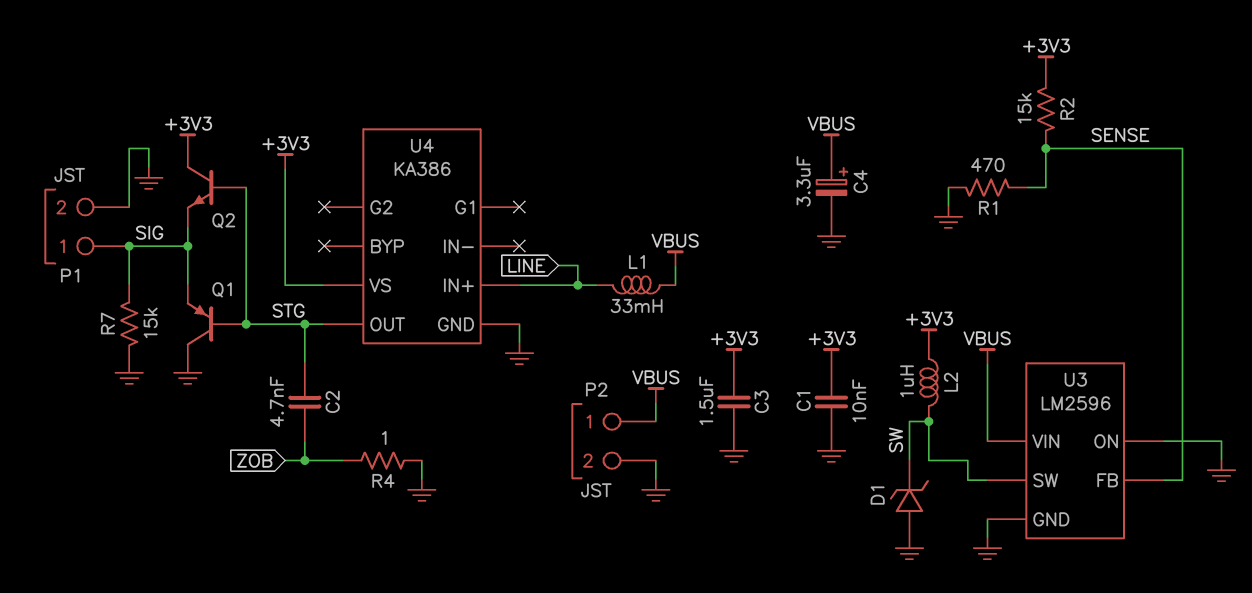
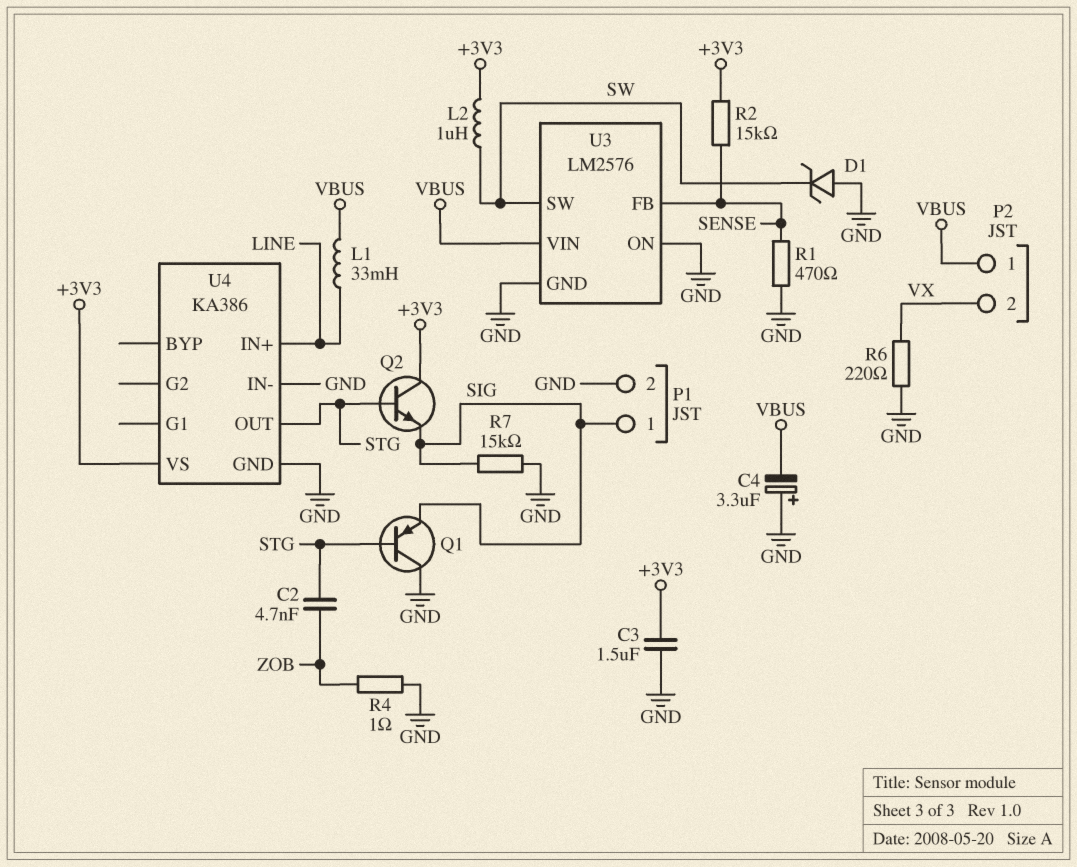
C1: 10nF (+3V3, GND) -> none
C4: 3.3uF (plus VBUS, minus GND) -> 3.3uF (plus GND, minus VBUS)
P2 pin 2: GND -> VX
R6: none -> 220 (GND, VX)
U3: LM2596 -> LM2576
U4 pin IN-: none -> GND

